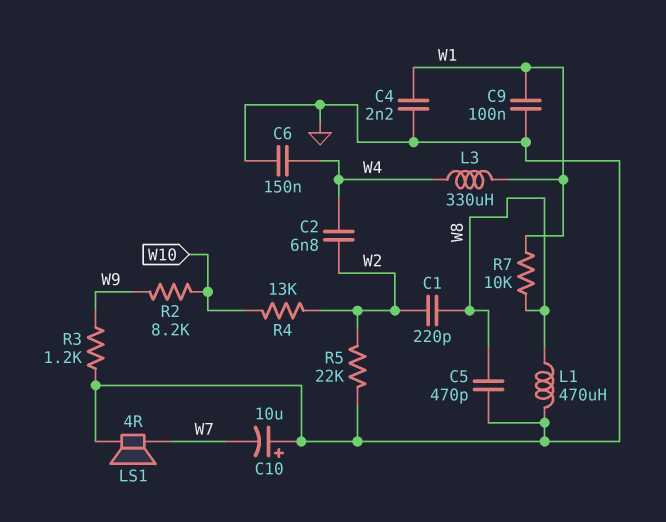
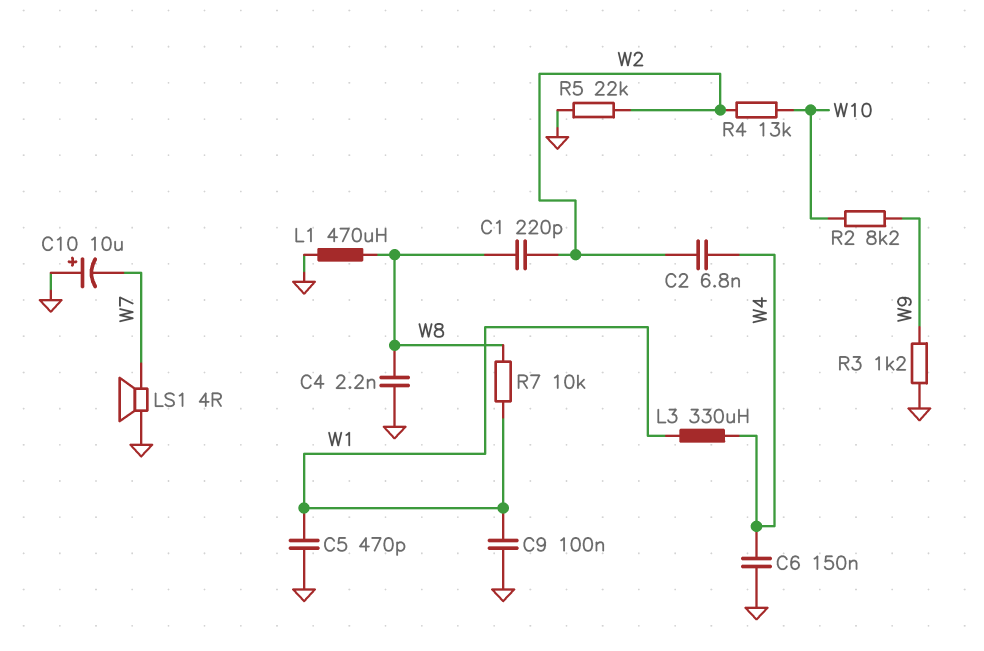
C4: 2.2nF (GND, W1) -> 2.2nF (GND, W8)
C5: 470pF (GND, W8) -> 470pF (GND, W1)

